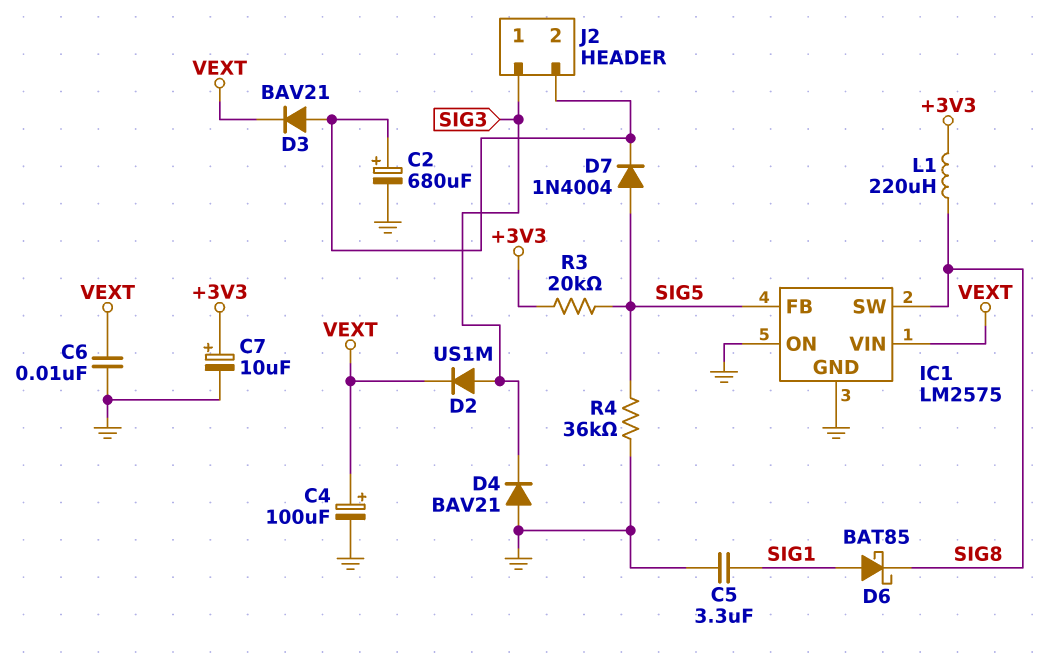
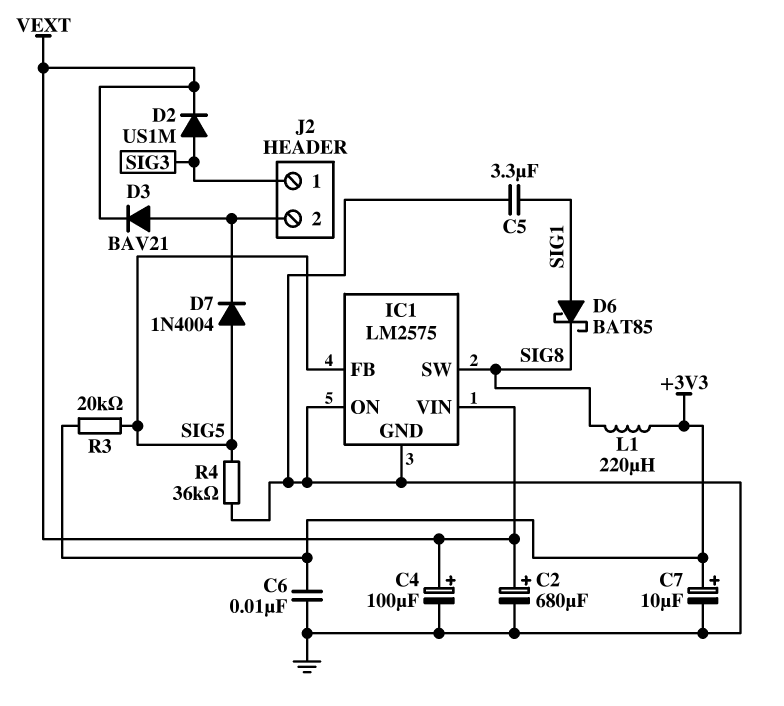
C2: 680uF (plus J2/2, minus GND) -> 680uF (plus VEXT, minus GND)
C6: 10nF (GND, VEXT) -> 10nF (+3V3, GND)
D4: diode BAV21 (A GND, K SIG3) -> none

